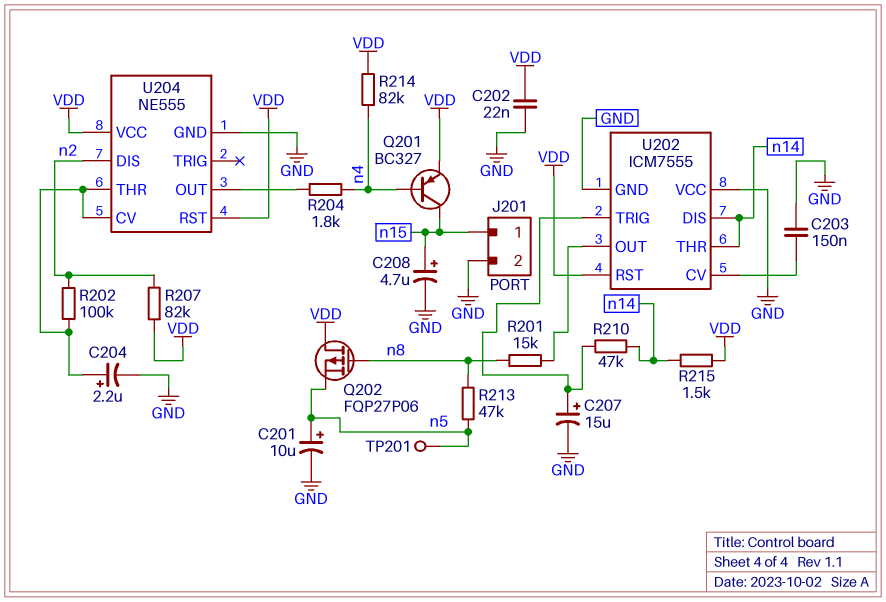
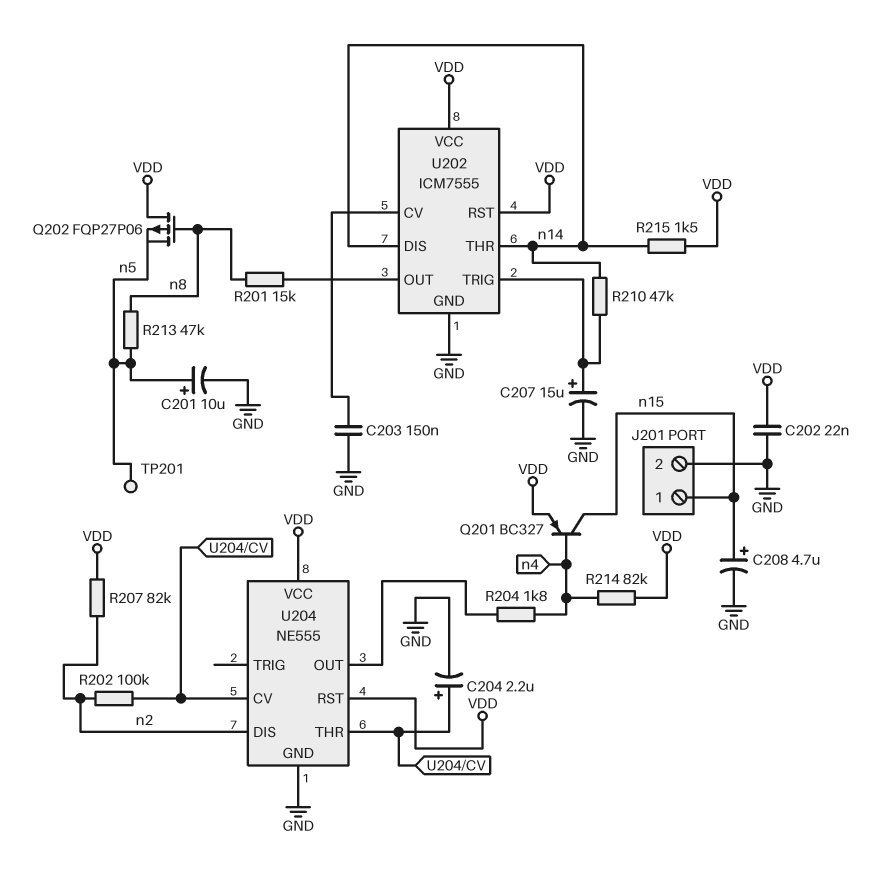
U202 pin VCC: GND -> VDD

